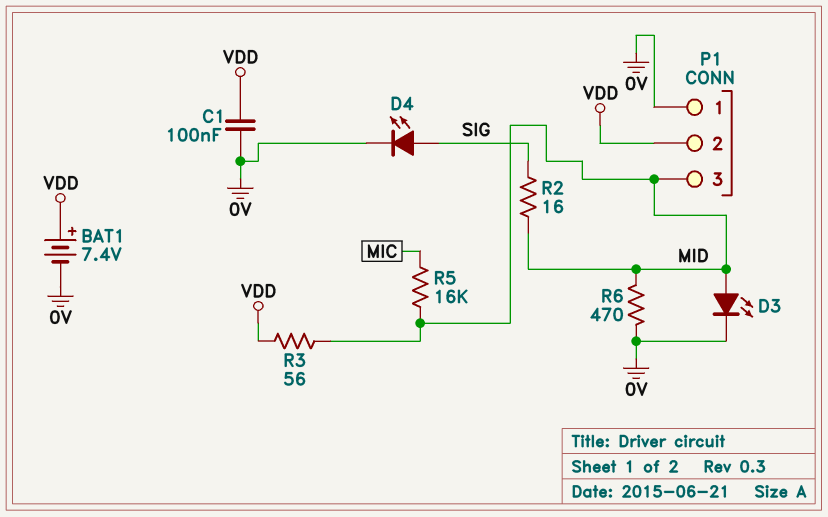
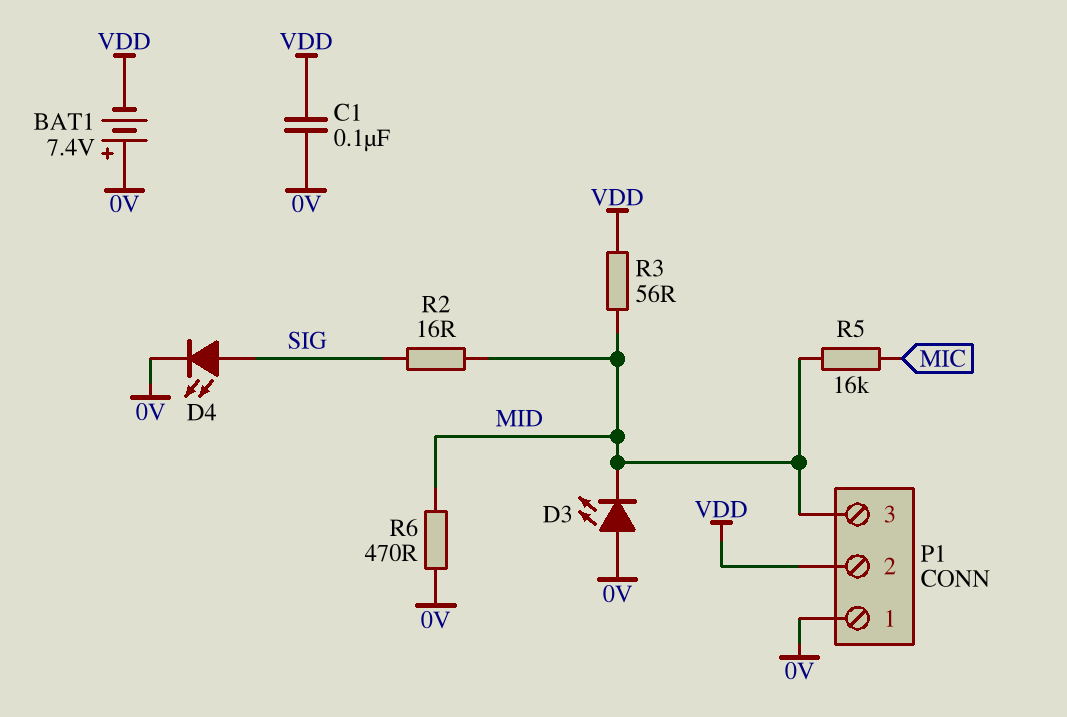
BAT1: 7.4V (plus VDD, minus 0V) -> 7.4V (plus 0V, minus VDD)
D3: LED (A MID, K 0V) -> LED (A 0V, K MID)

